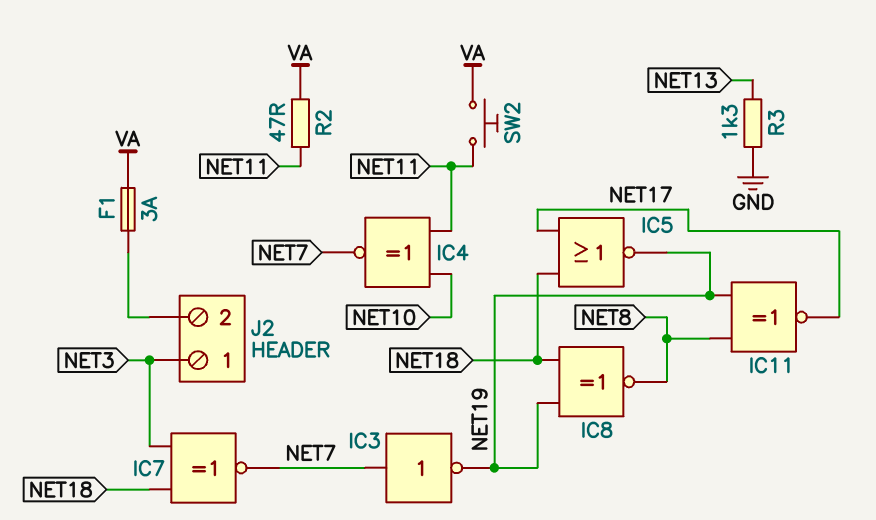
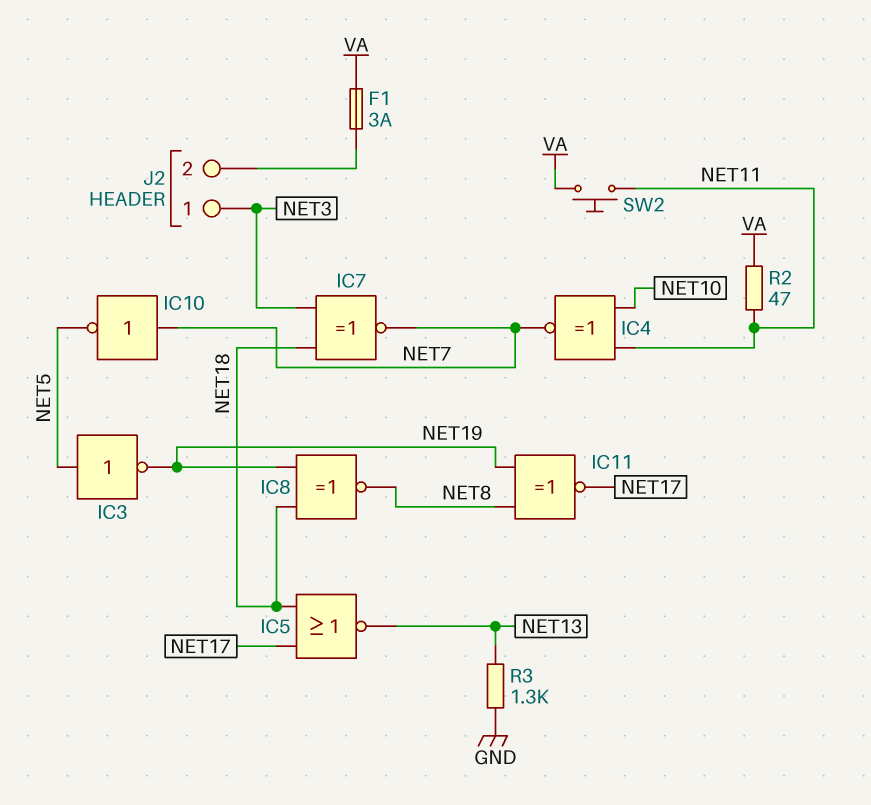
IC3: NOT (in NET7, out NET19) -> NOT (in NET5, out NET19)
IC5: NOR (in NET17, in NET18, out NET19) -> NOR (in NET17, in NET18, out NET13)
IC10: none -> NOT (in NET7, out NET5)

